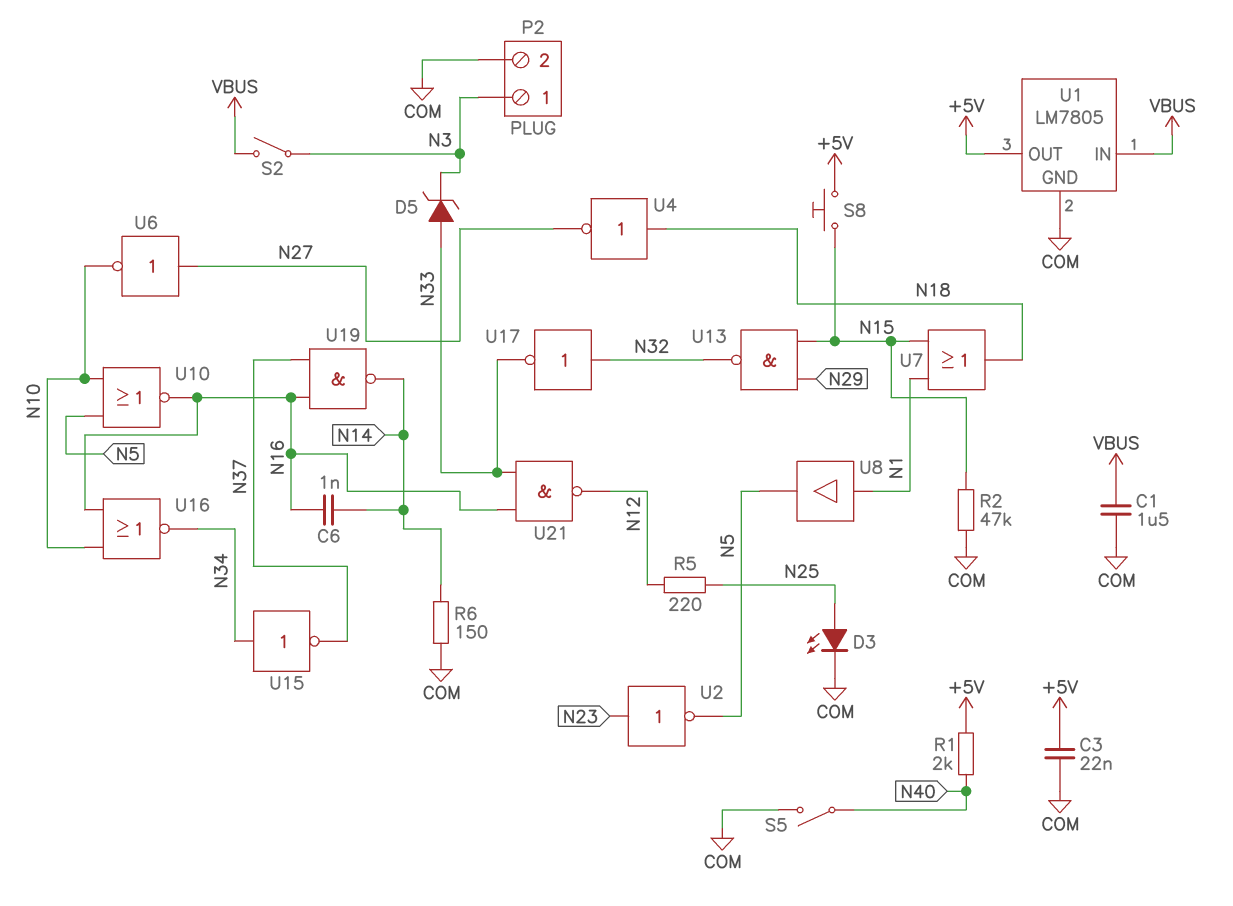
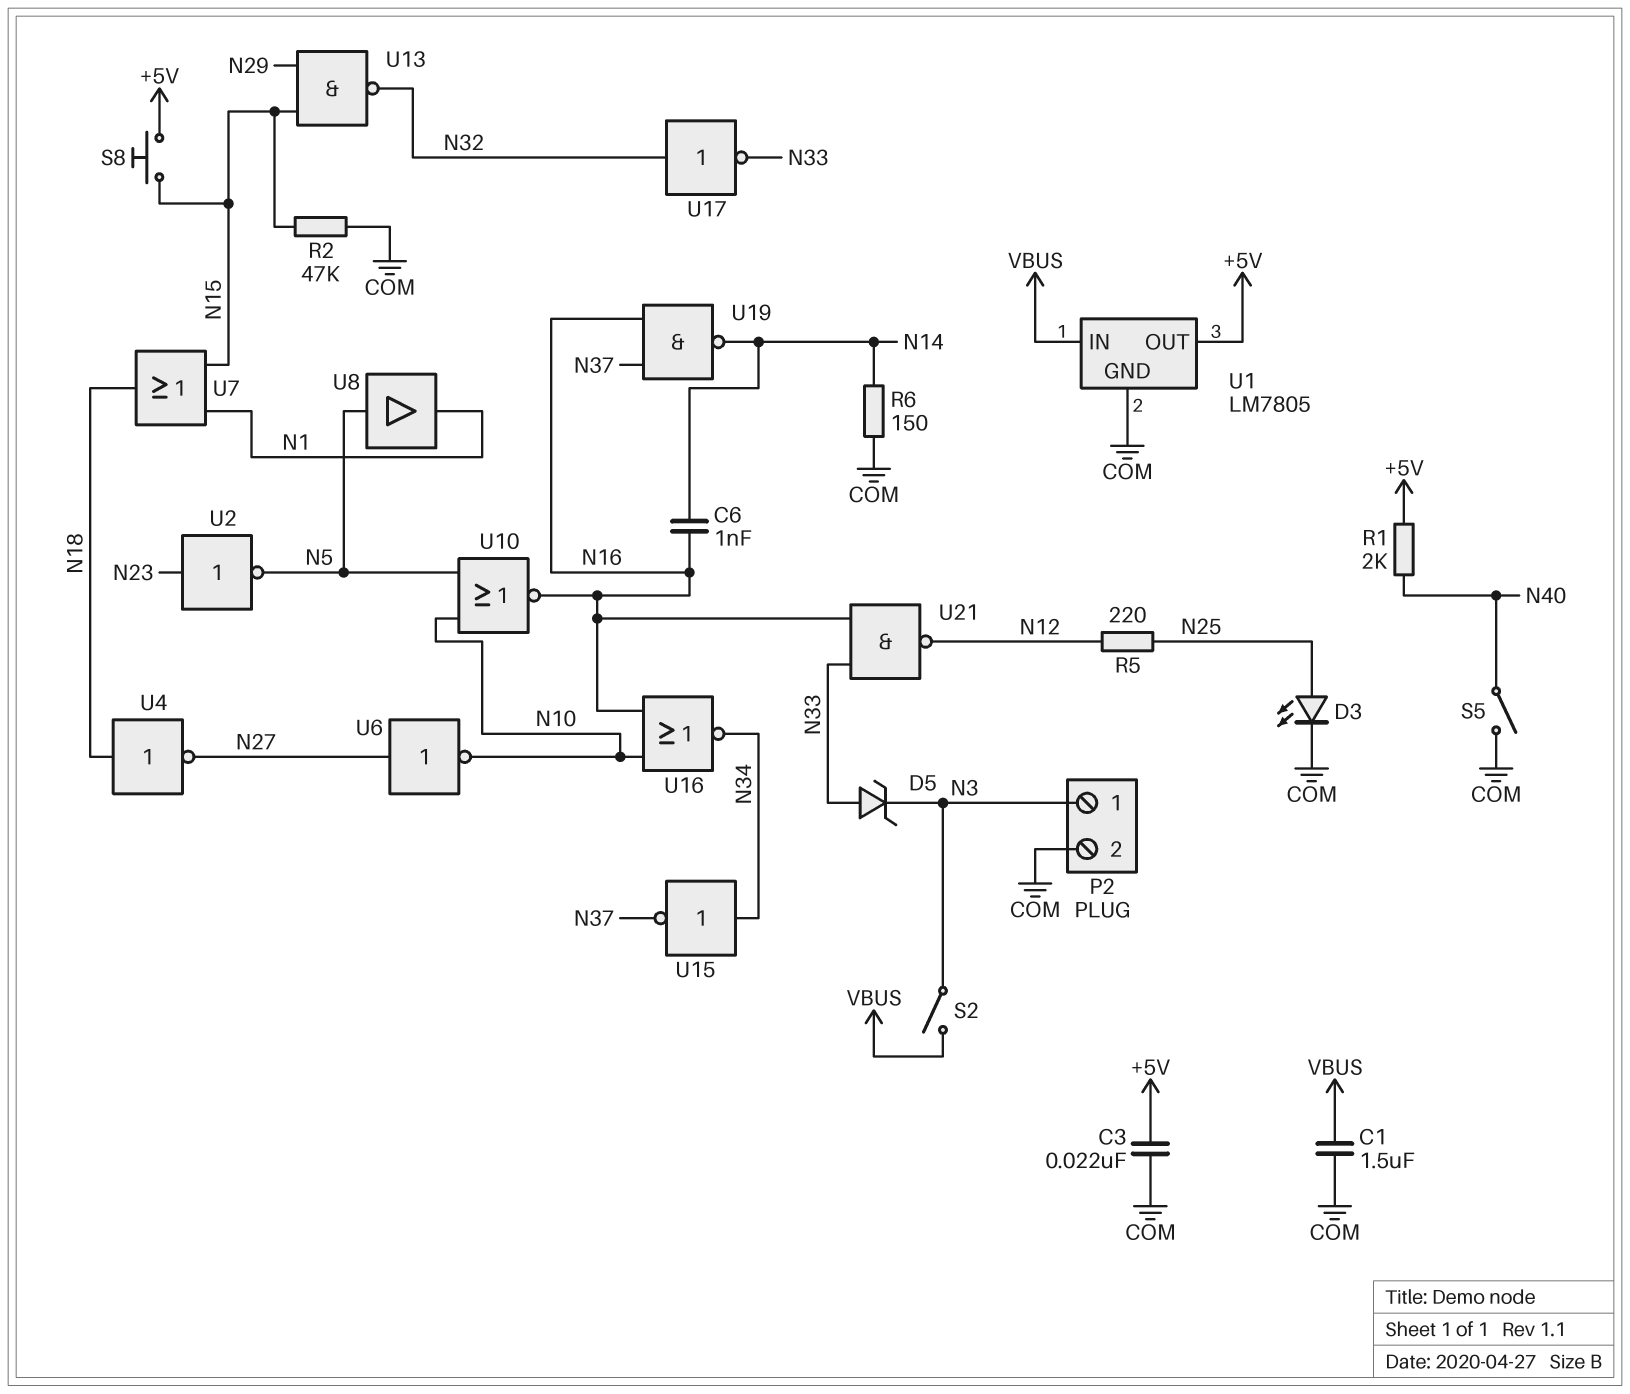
U8: buffer (in N1, out N5) -> buffer (in N5, out N1)

